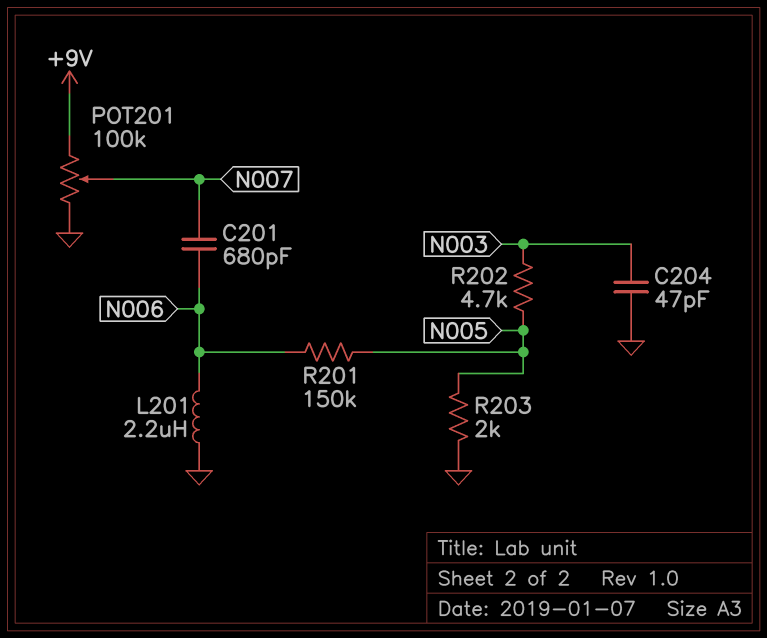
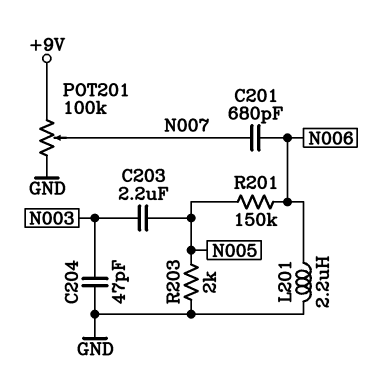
C203: none -> 2.2uF (N003, N005)
R202: 4.7k (N003, N005) -> none

